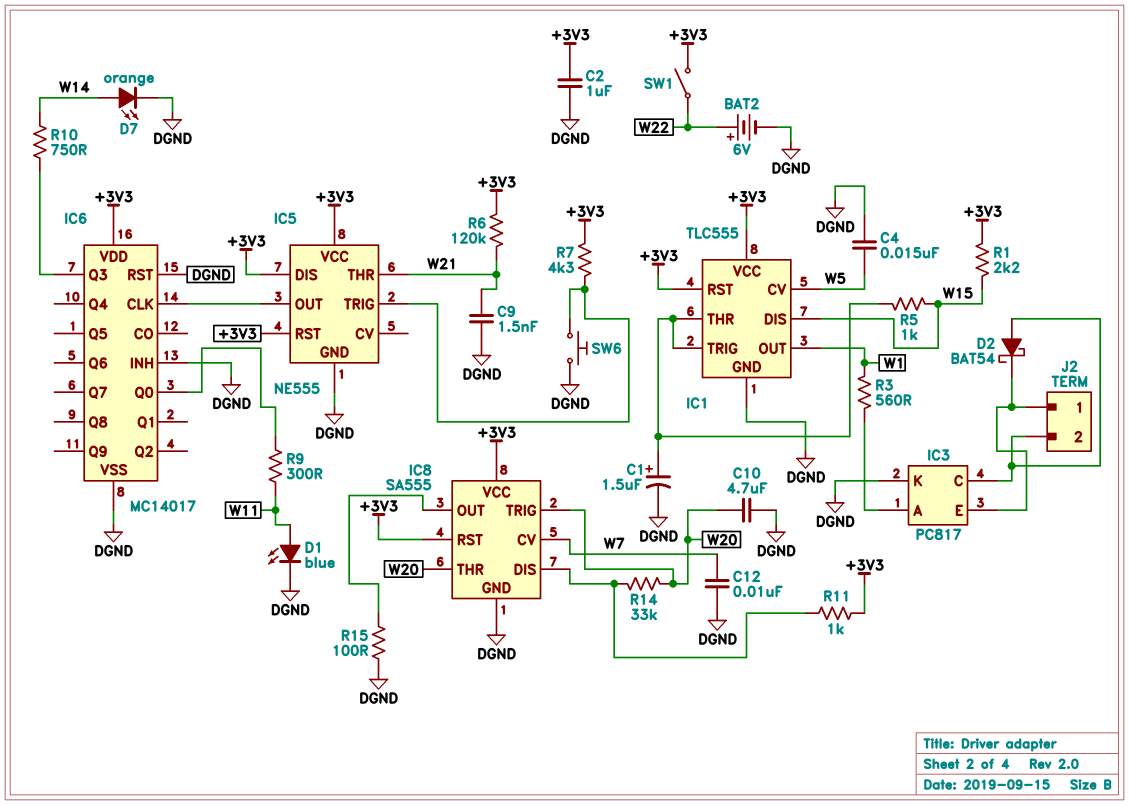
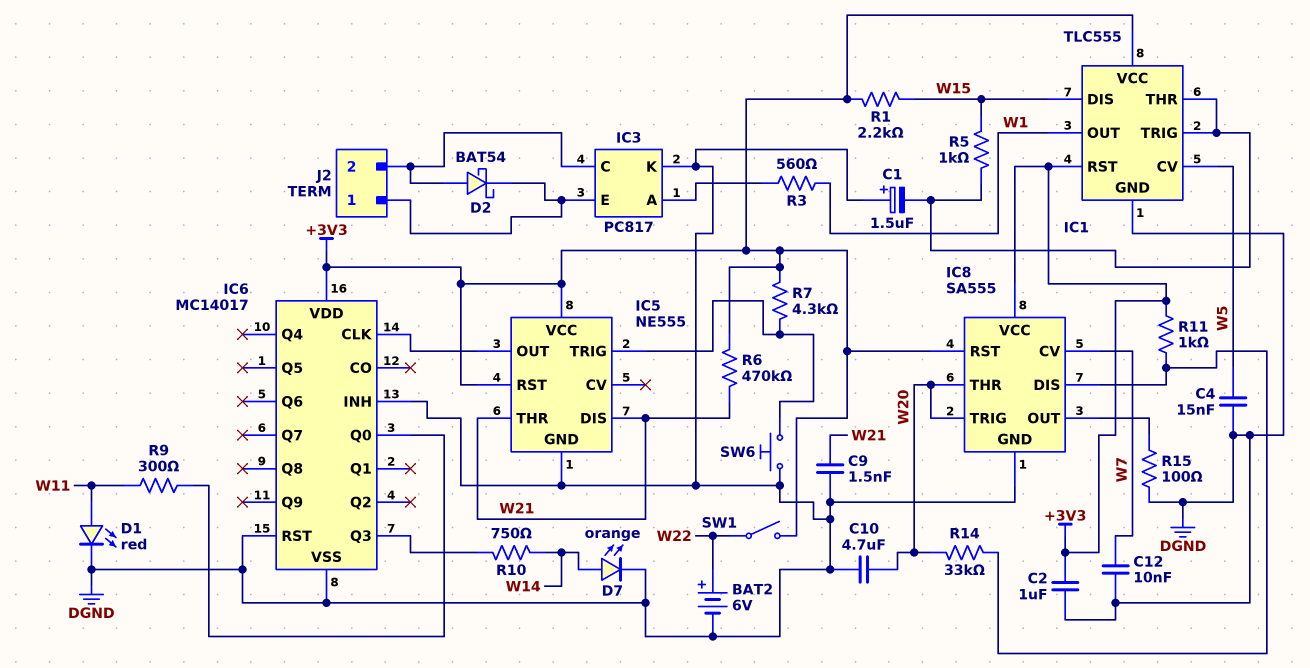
C1: 1.5uF (plus IC1/THR, minus DGND) -> 1.5uF (plus DGND, minus IC1/THR)
D1: LED blue (A W11, K DGND) -> LED red (A W11, K DGND)
IC5 pin DIS: +3V3 -> W21
R6: 120k (+3V3, W21) -> 470k (+3V3, W21)

